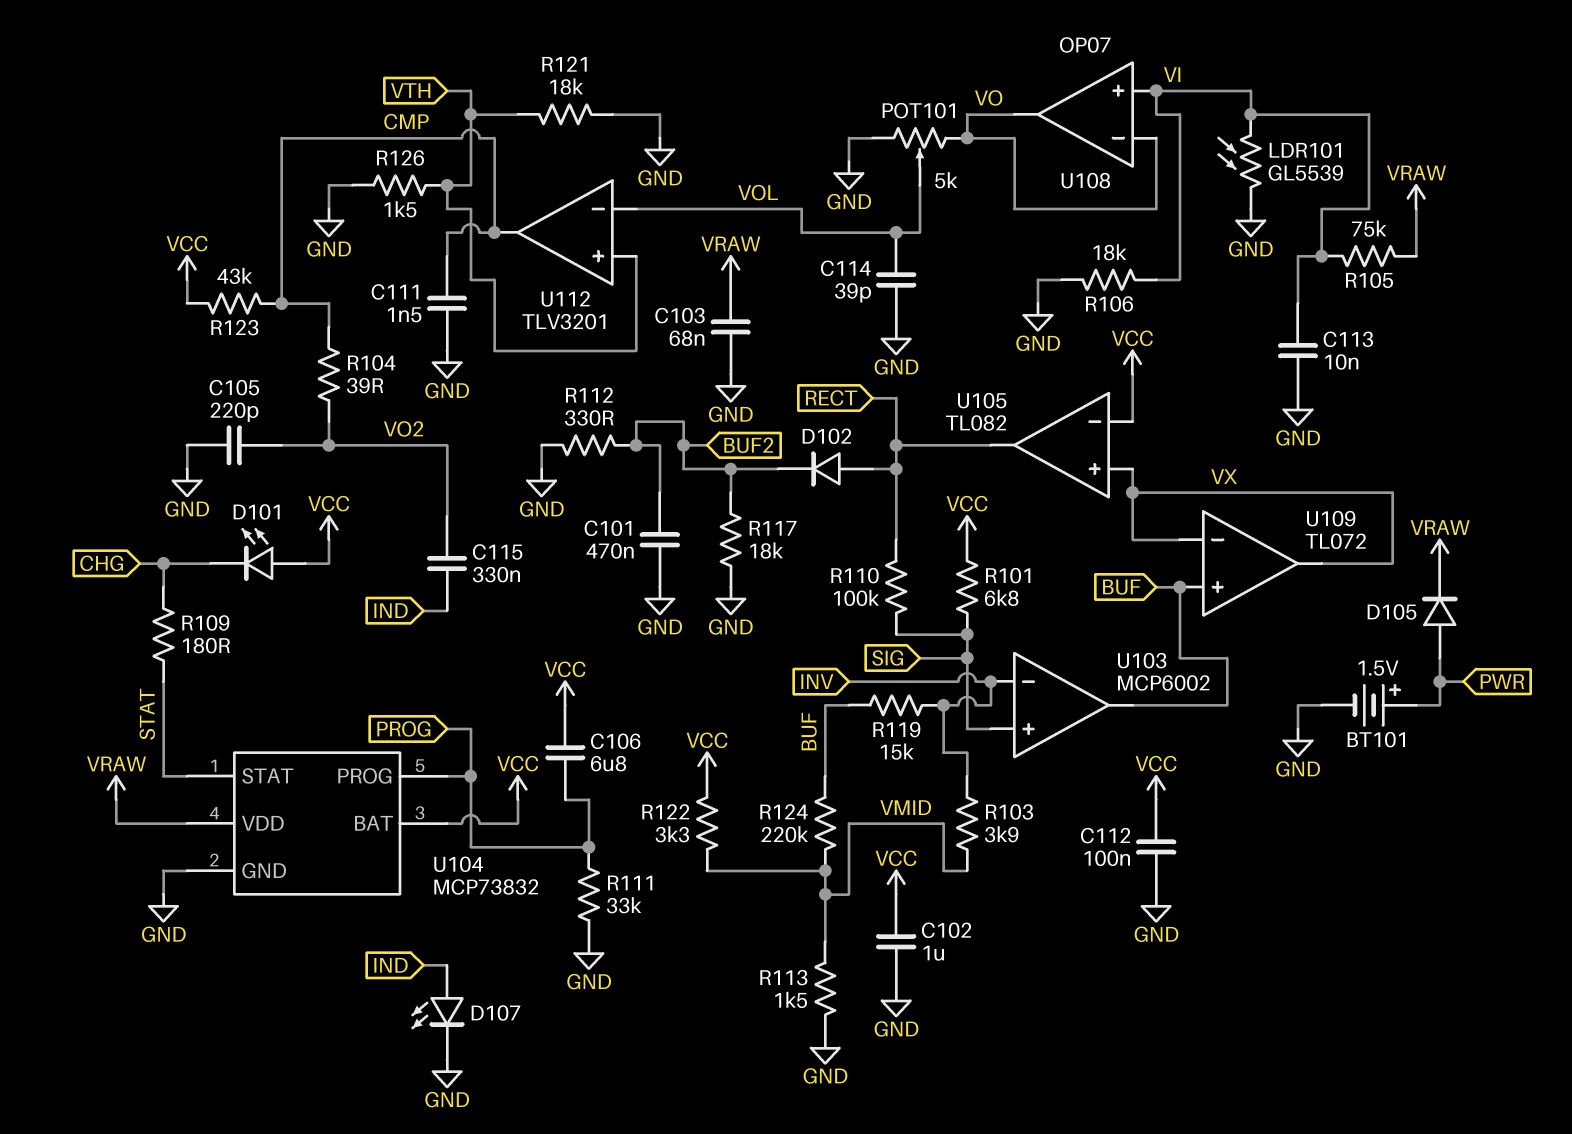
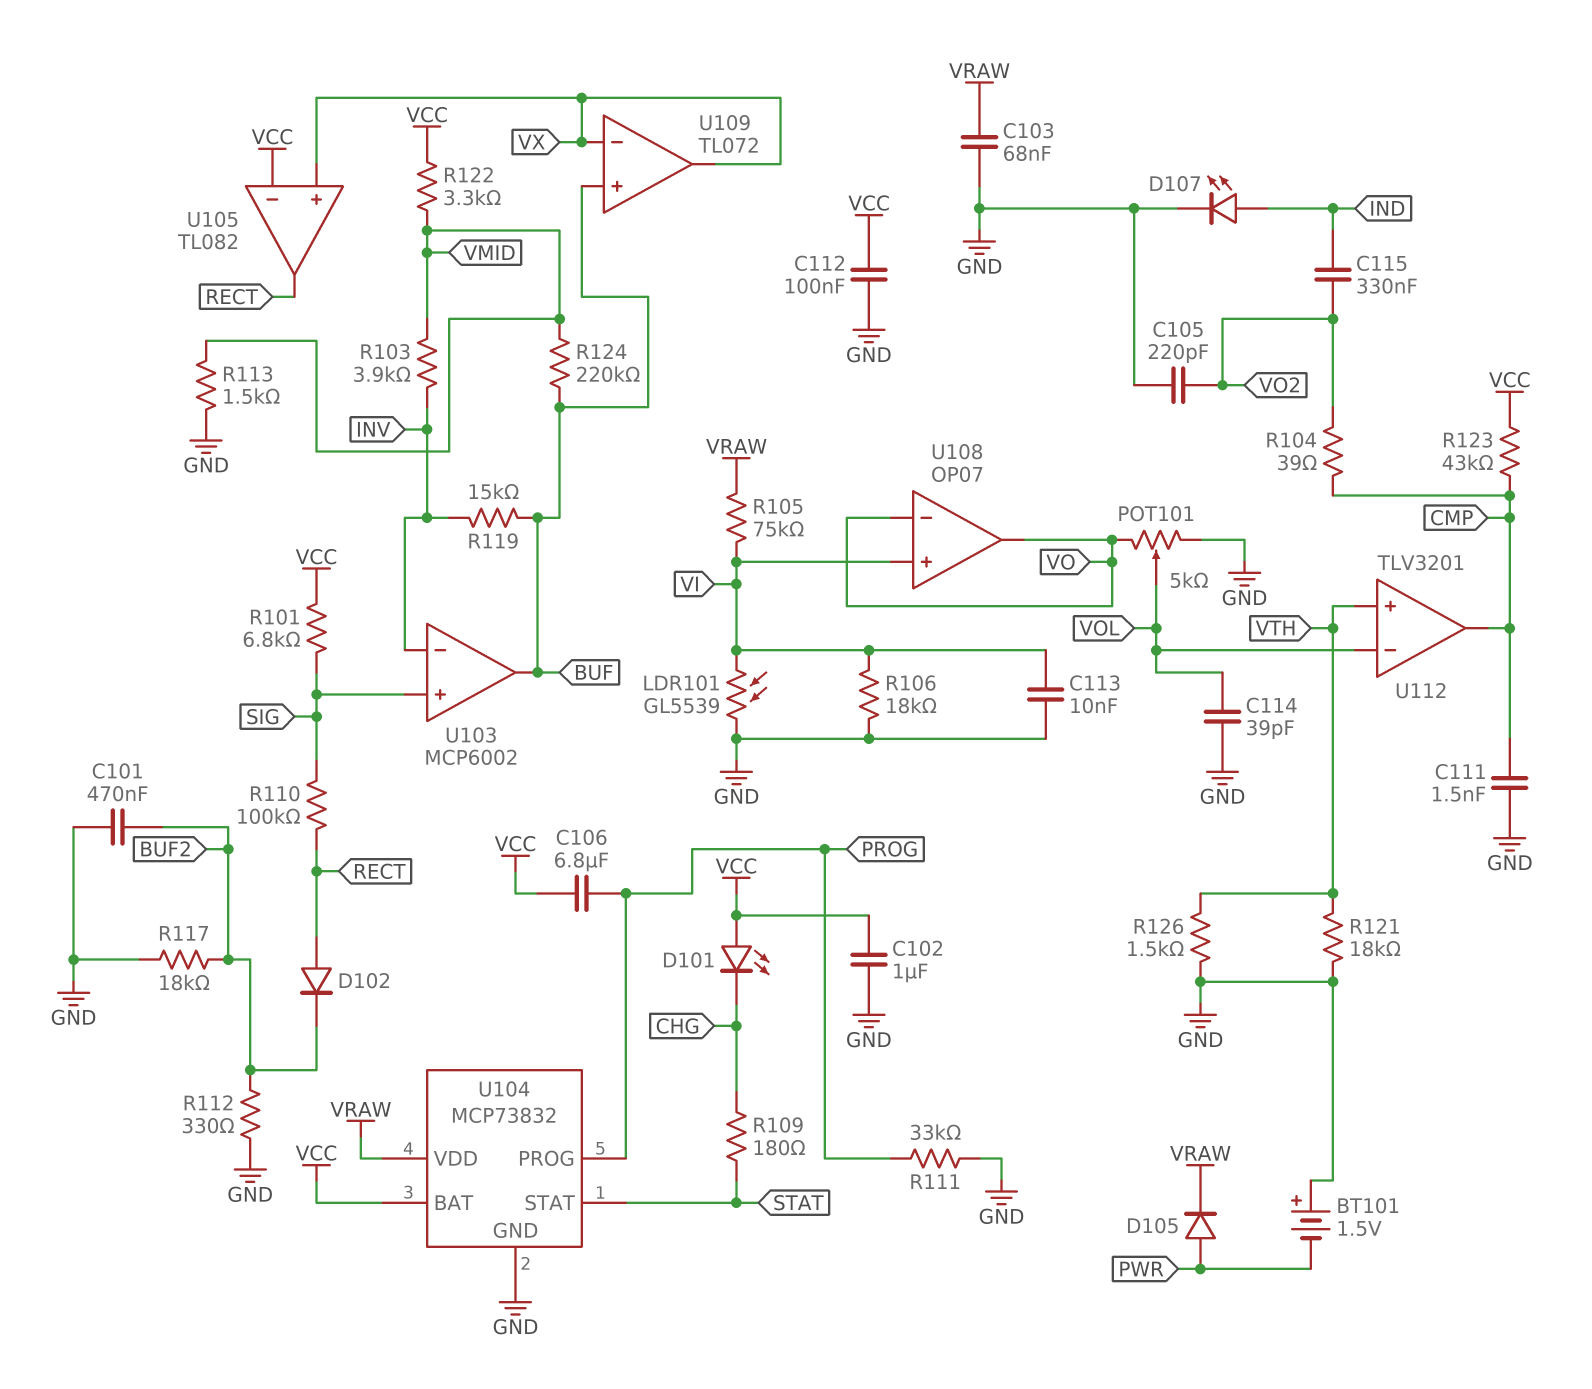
BT101: 1.5V (plus PWR, minus GND) -> 1.5V (plus GND, minus PWR)

